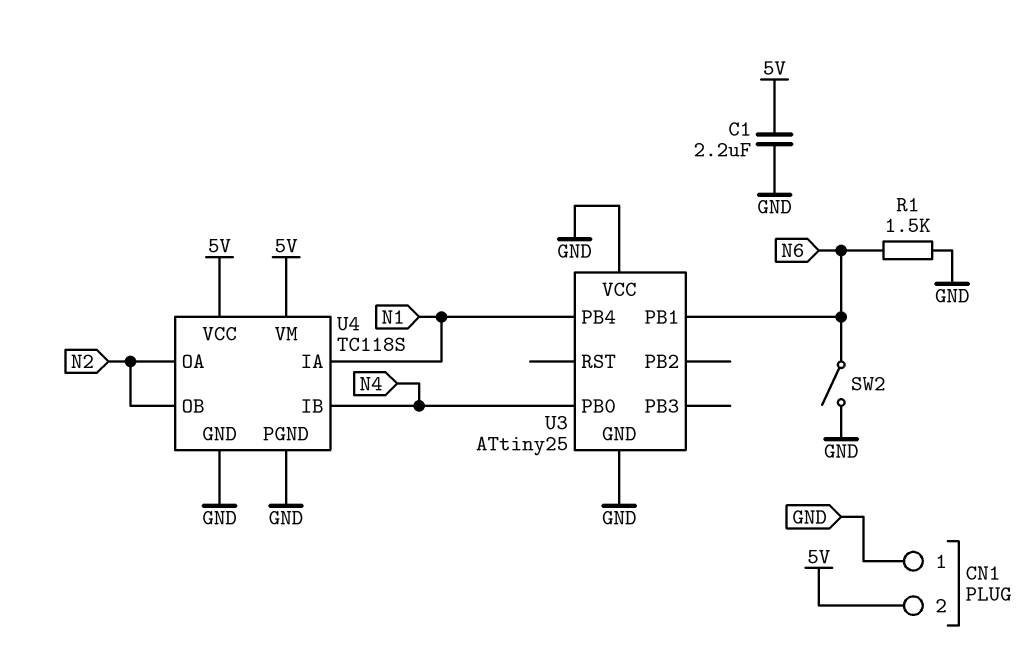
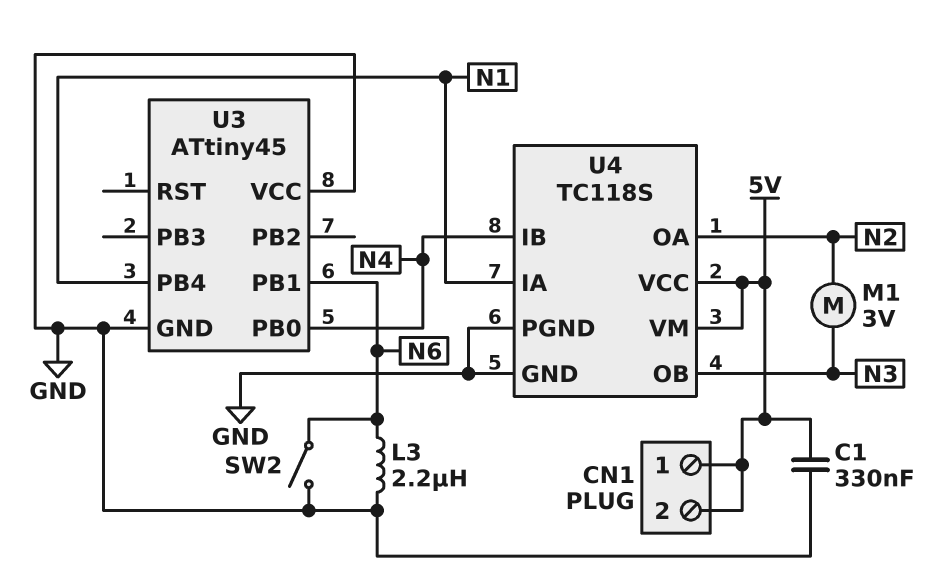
C1: 2.2uF (5V, GND) -> 330nF (5V, GND)
CN1 pin 1: GND -> 5V
L3: none -> 2.2uH (GND, N6)
M1: none -> motor 3V (N2, N3)
R1: 1.5k (GND, N6) -> none
U3: ATtiny25 -> ATtiny45
U4 pin OB: N2 -> N3

